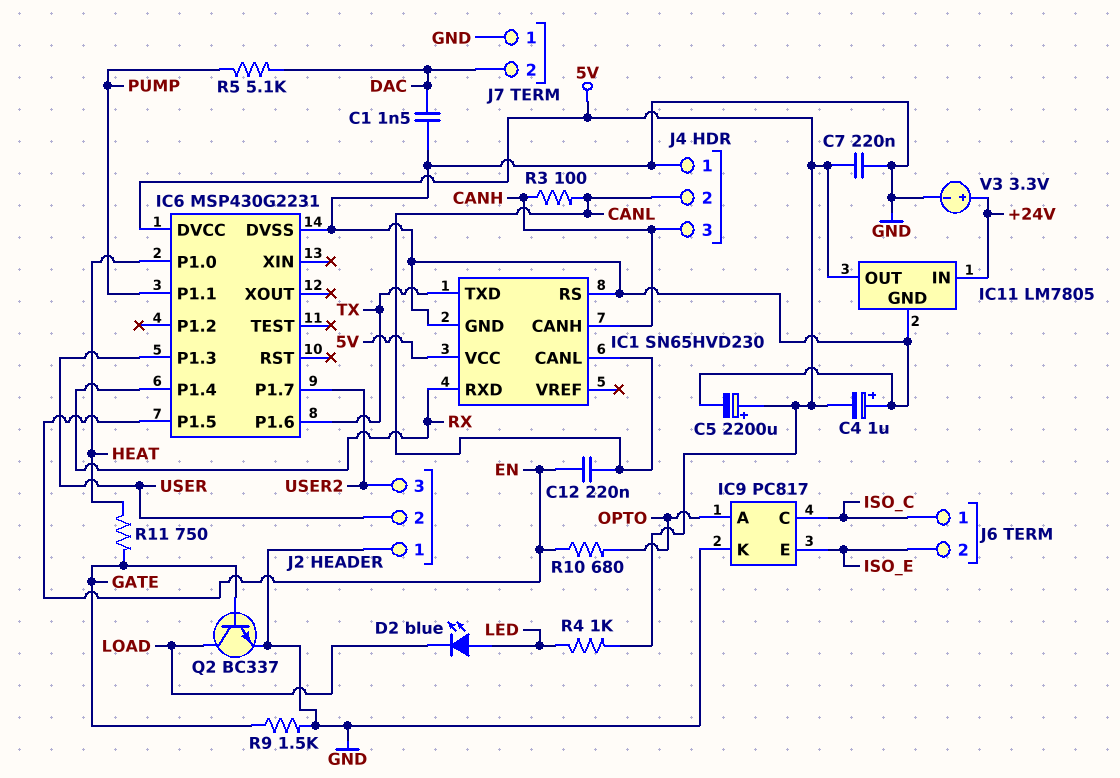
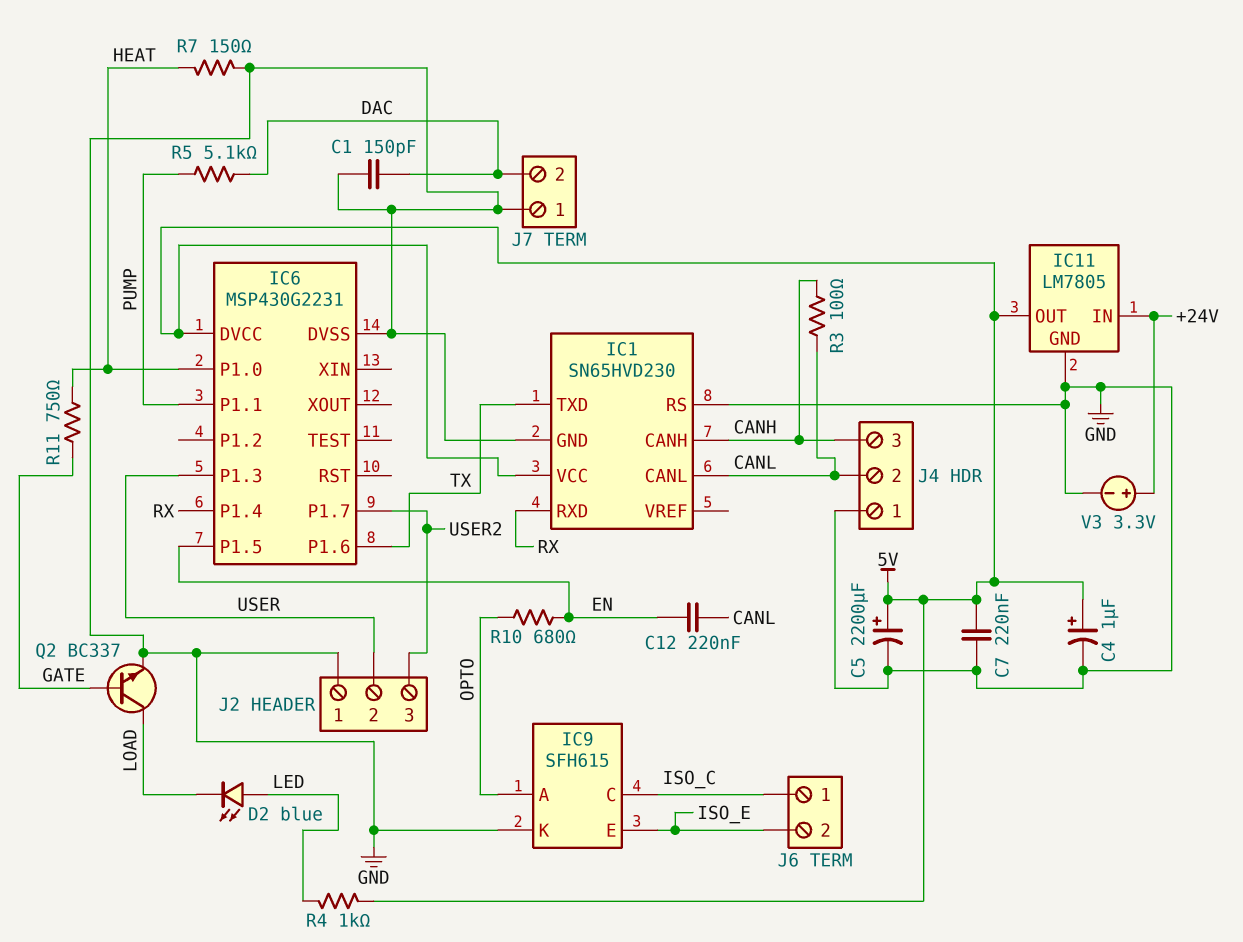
C1: 1.5nF (DAC, GND) -> 150pF (DAC, GND)
C4: 1uF (plus GND, minus 5V) -> 1uF (plus 5V, minus GND)
IC9: PC817 -> SFH615
R7: none -> 150 (GND, HEAT)
R9: 1.5k (GATE, GND) -> none

